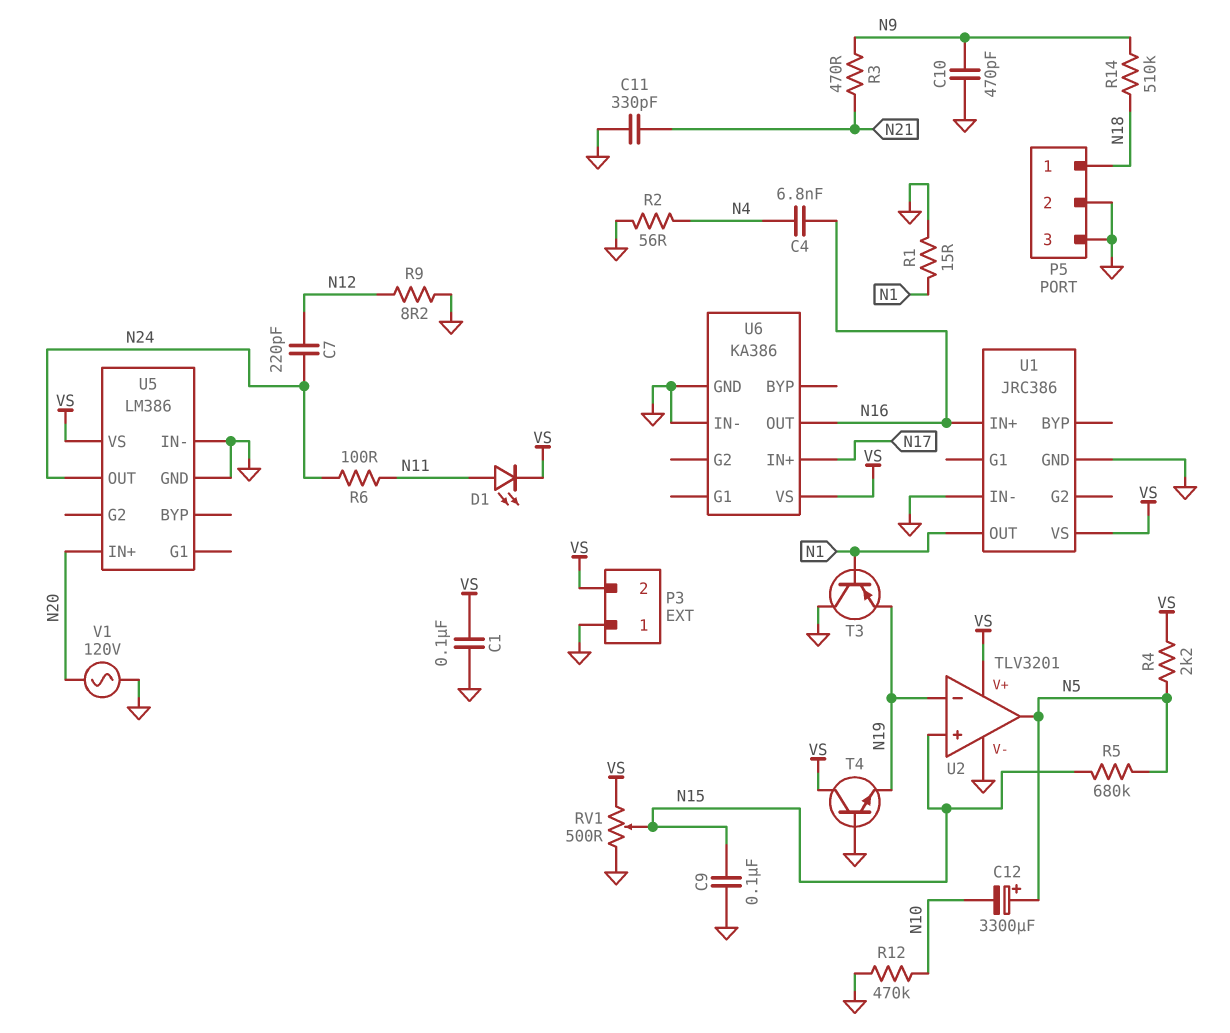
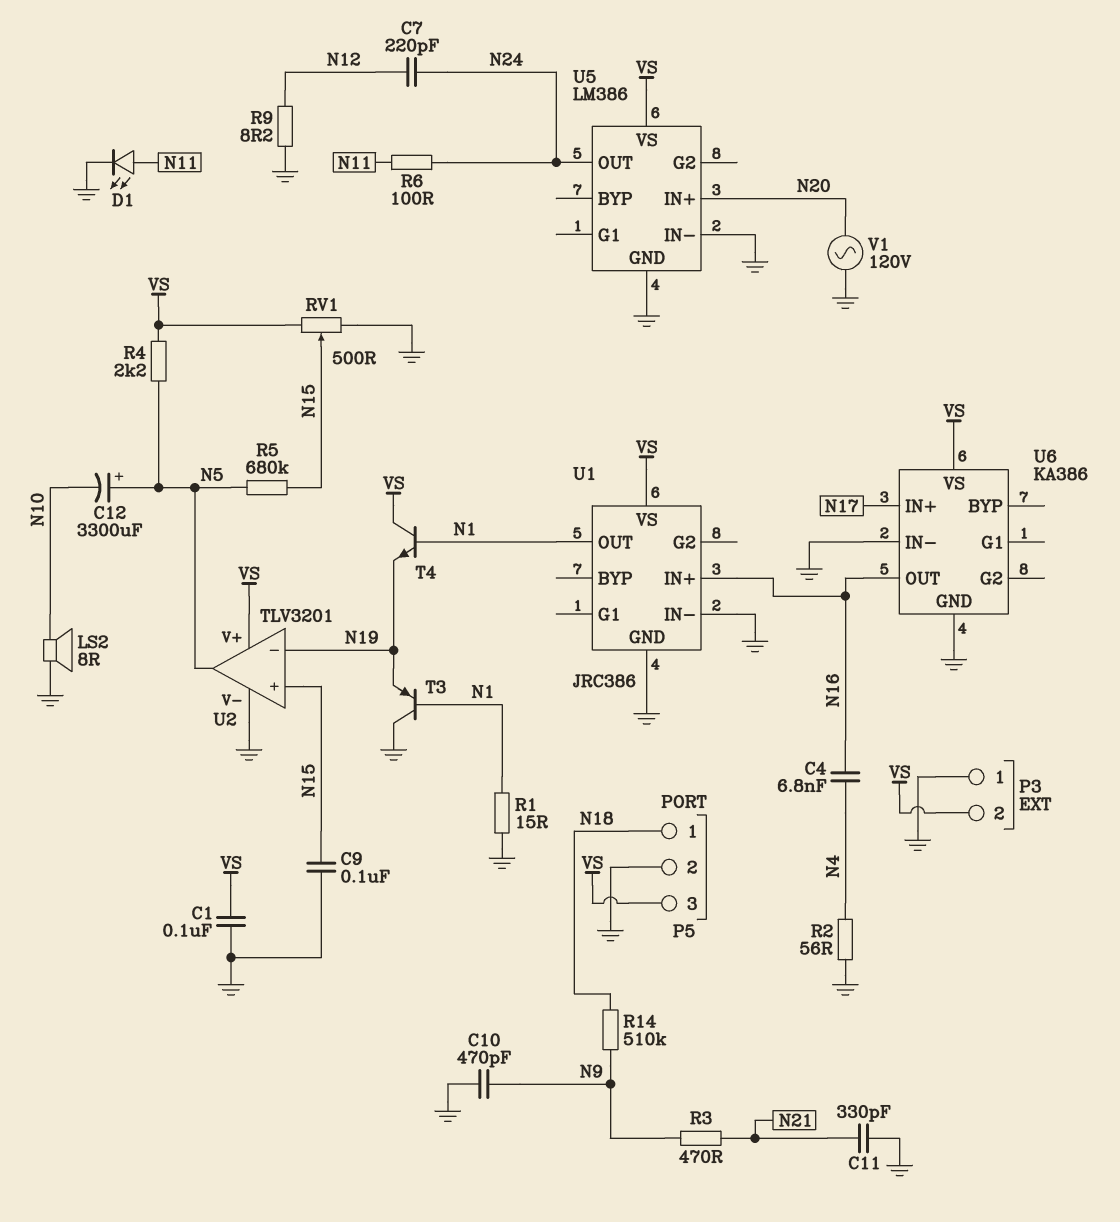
D1: LED (A N11, K VS) -> LED (A N11, K GND)
LS2: none -> speaker 8R (GND, N10)
P5 pin 3: GND -> VS
R12: 470k (GND, N10) -> none
T4: NPN (B GND, C VS, E N19) -> NPN (B N1, C VS, E N19)

